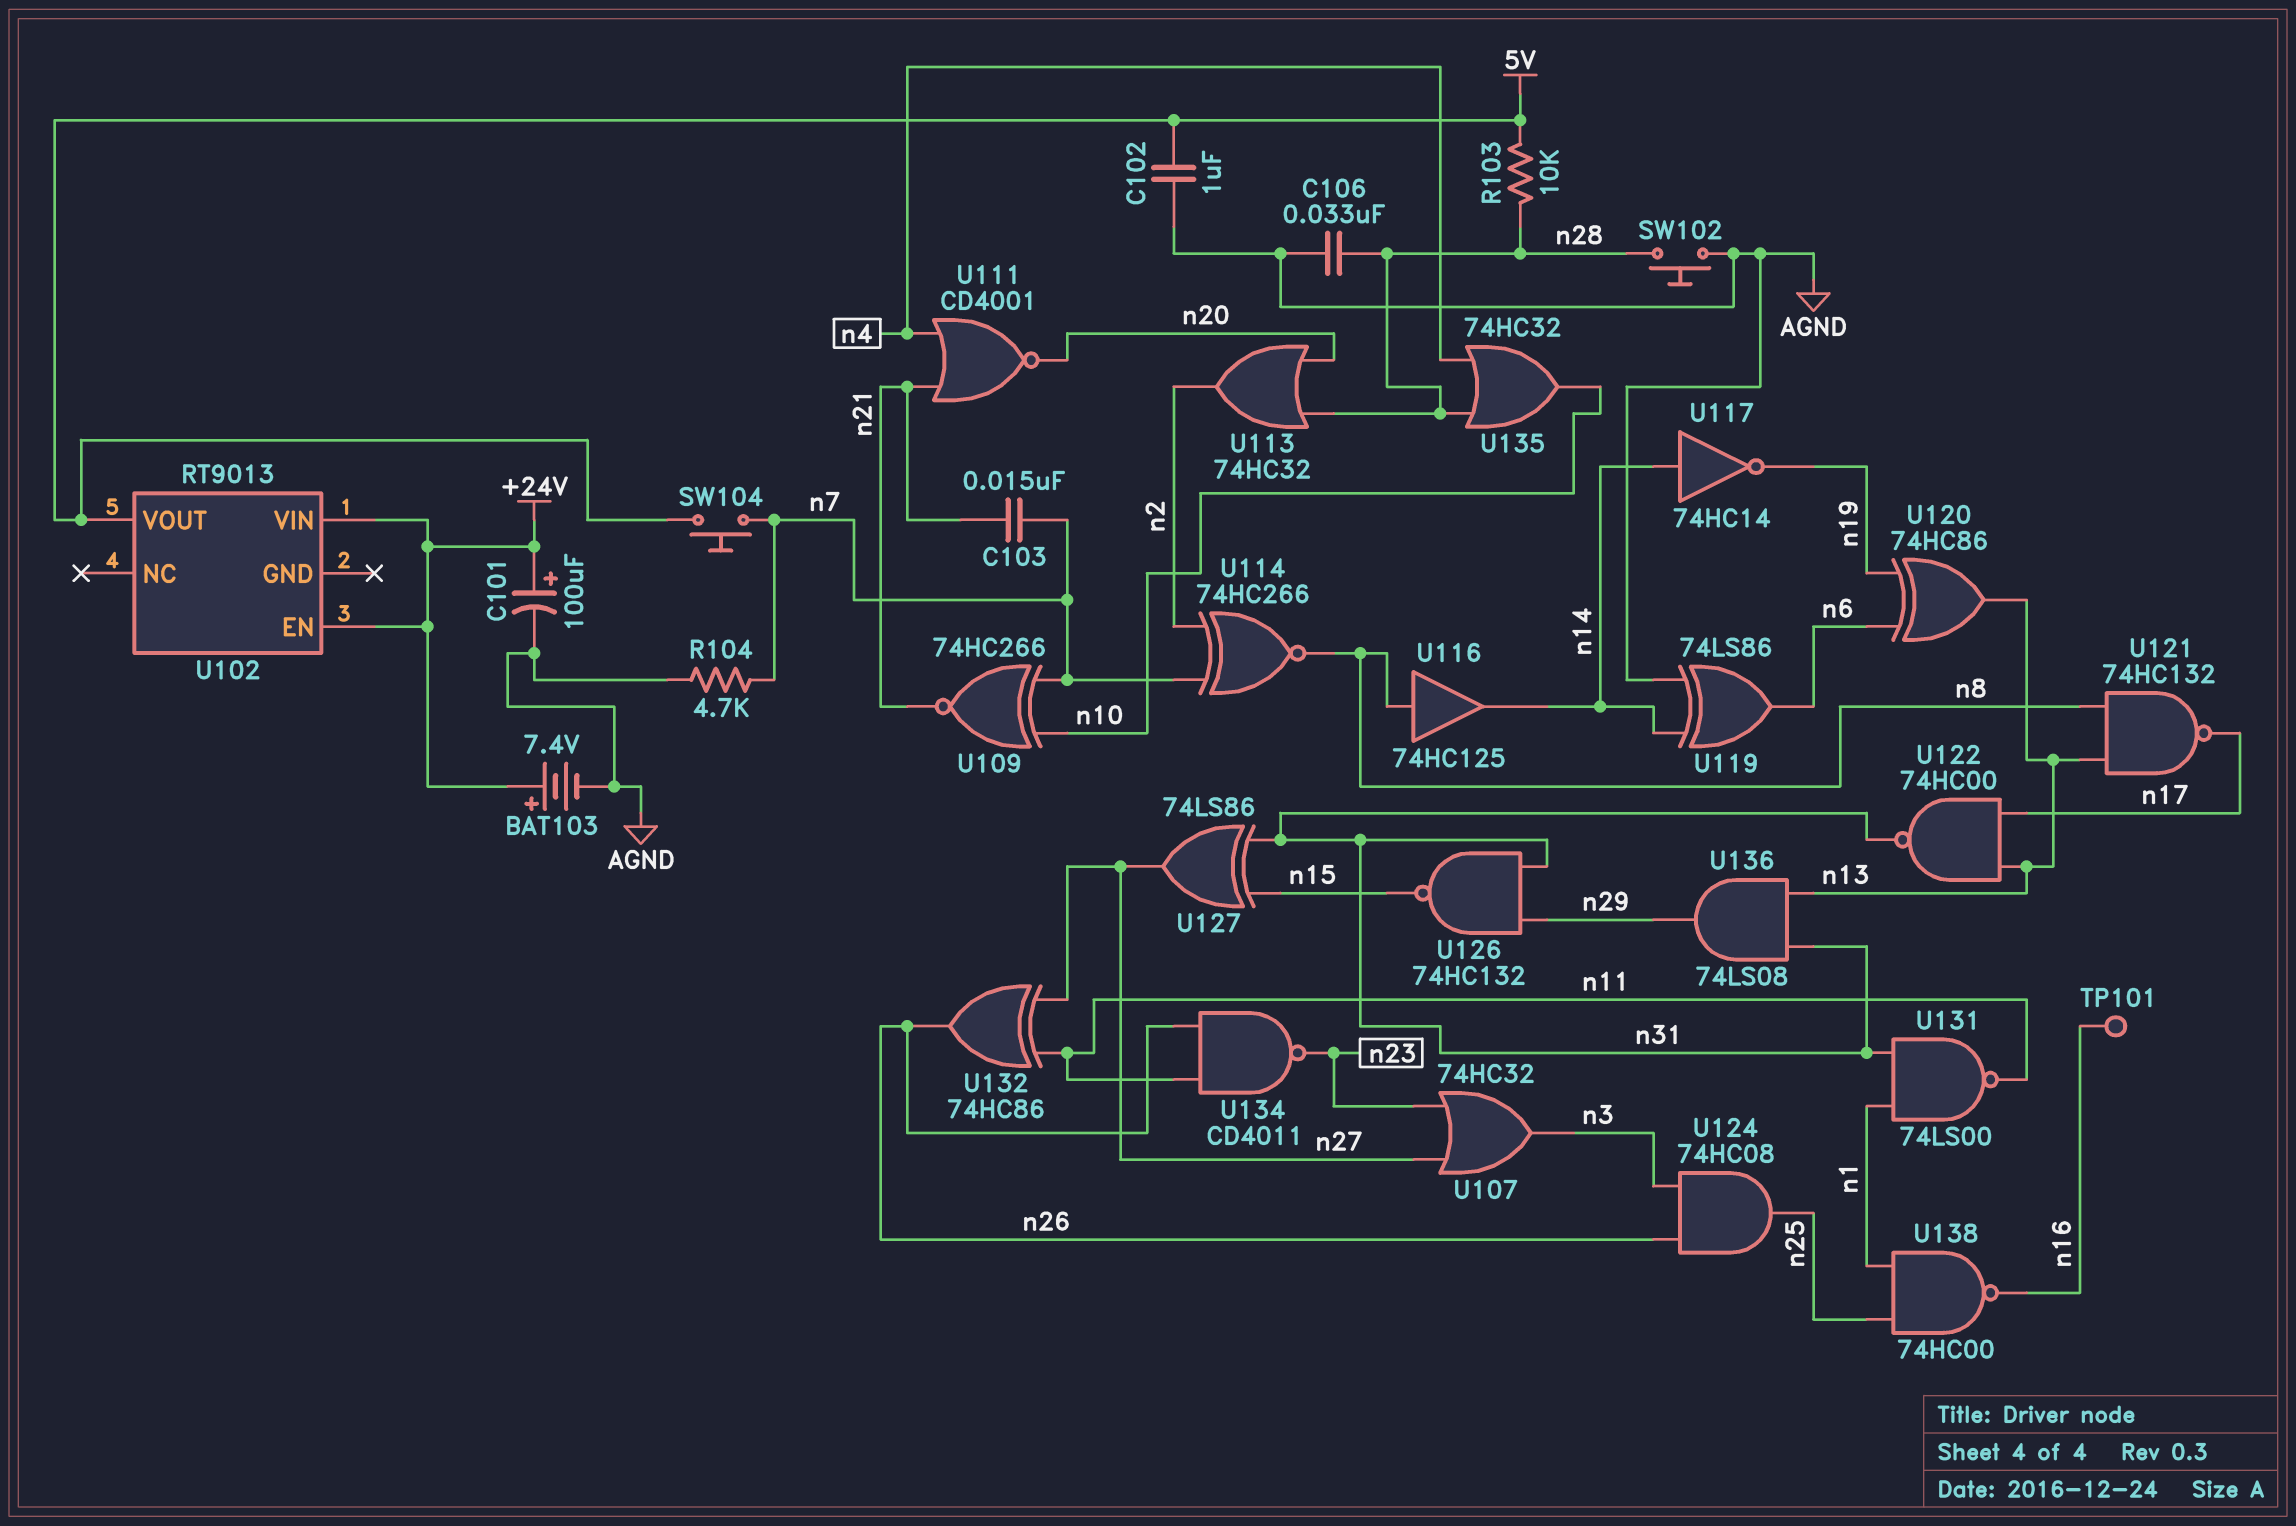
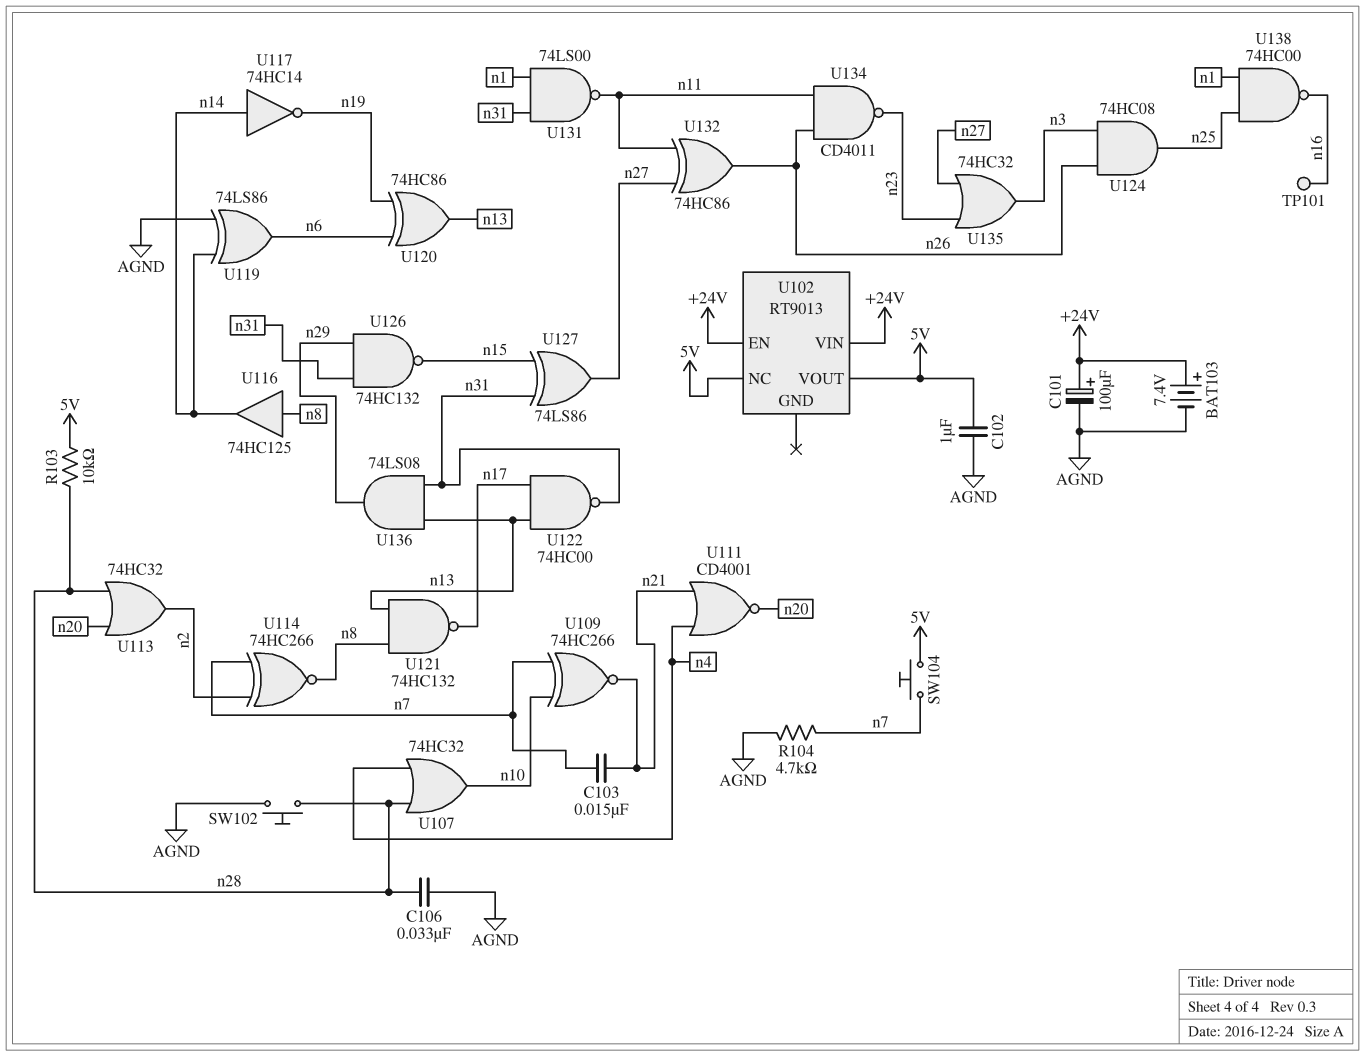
U102 pin NC: none -> 5V
U107: OR 74HC32 (in n23, in n27, out n3) -> OR 74HC32 (in n4, in n28, out n10)
U135: OR 74HC32 (in n4, in n28, out n10) -> OR 74HC32 (in n23, in n27, out n3)

